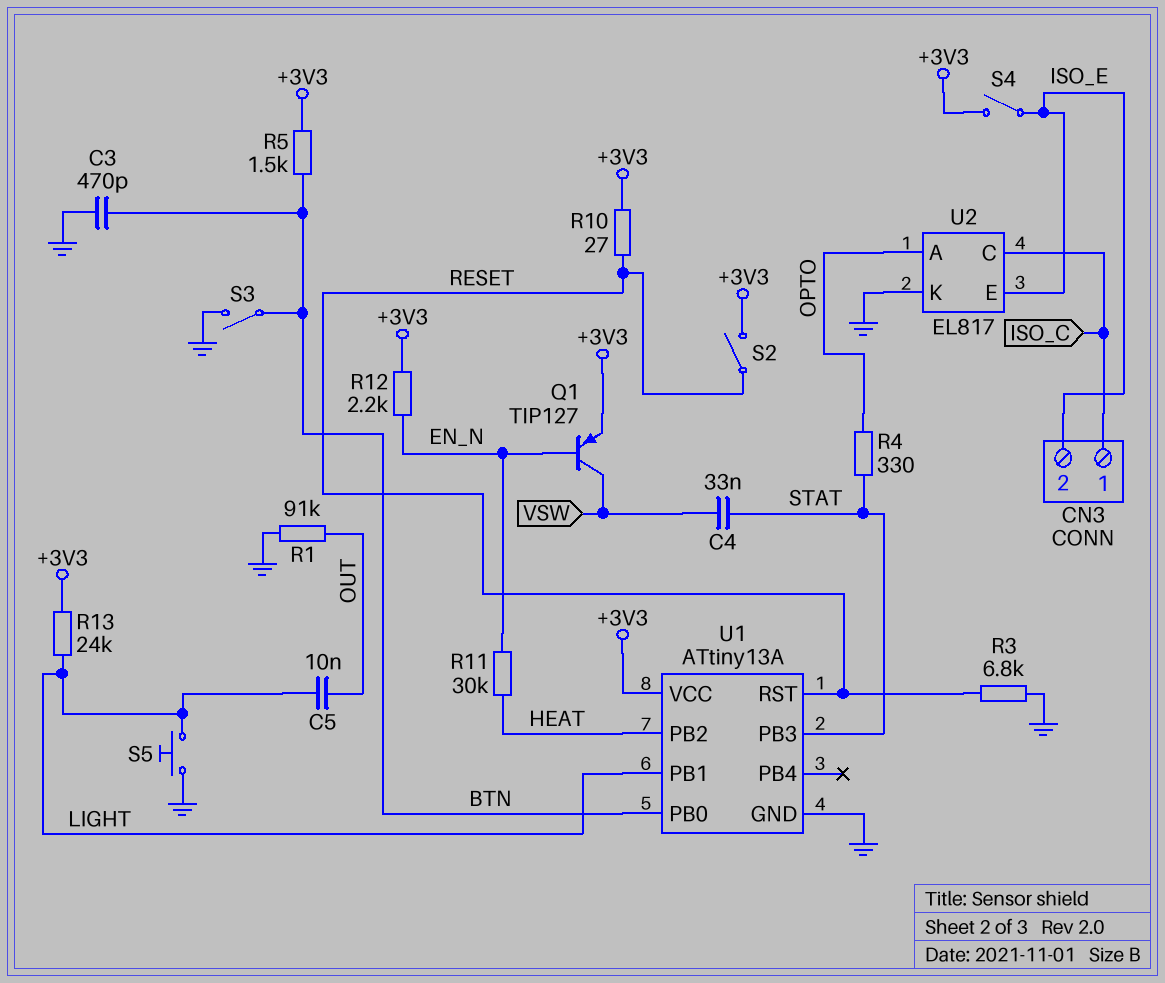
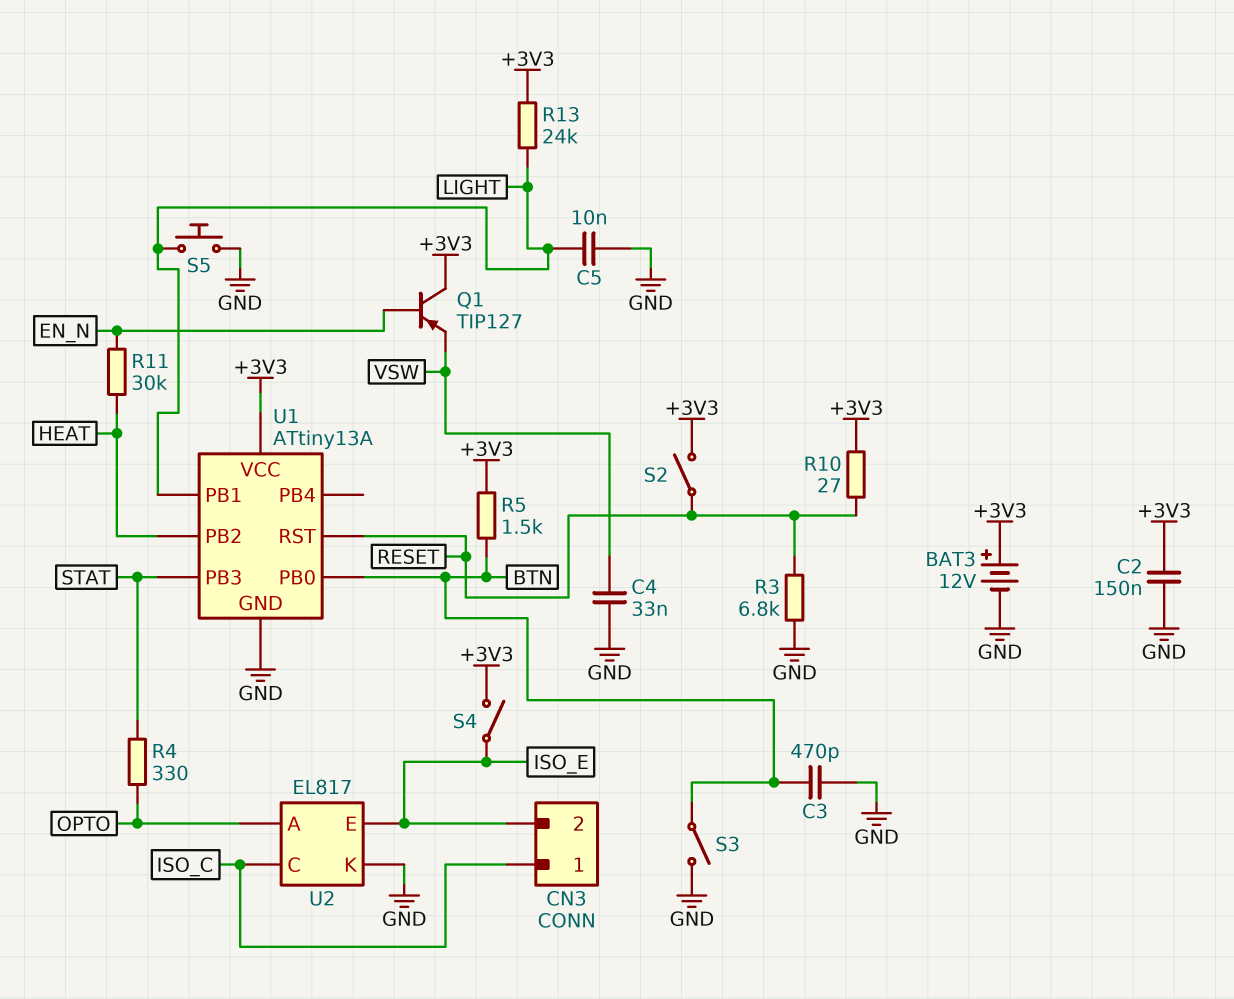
BAT3: none -> 12V (plus +3V3, minus GND)
C2: none -> 150nF (+3V3, GND)
C4: 33nF (STAT, VSW) -> 33nF (GND, VSW)
C5: 10nF (LIGHT, OUT) -> 10nF (GND, LIGHT)
Q1: PNP TIP127 (B EN_N, C VSW, E +3V3) -> PNP TIP127 (B EN_N, C +3V3, E VSW)
R1: 91k (GND, OUT) -> none
R12: 2.2k (+3V3, EN_N) -> none

